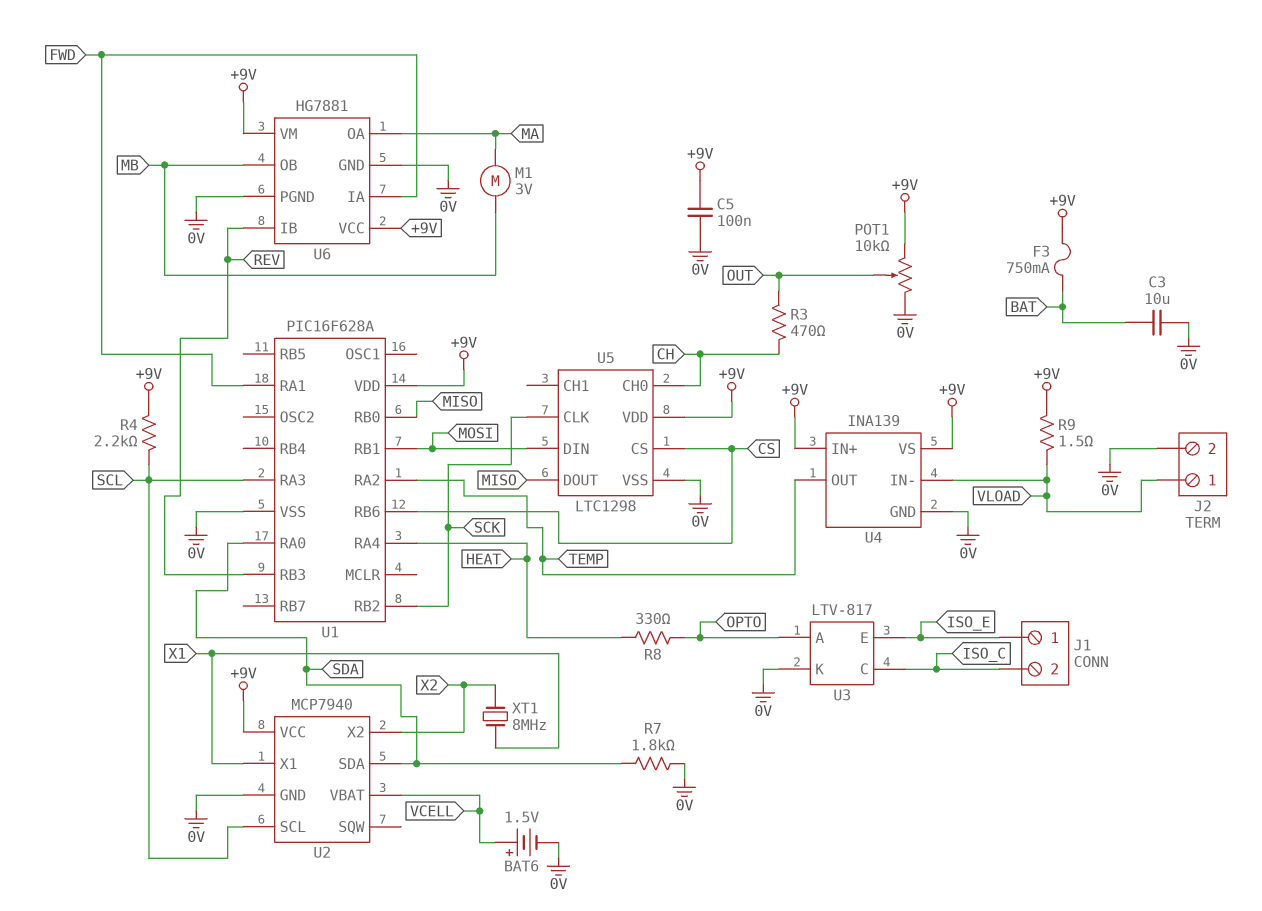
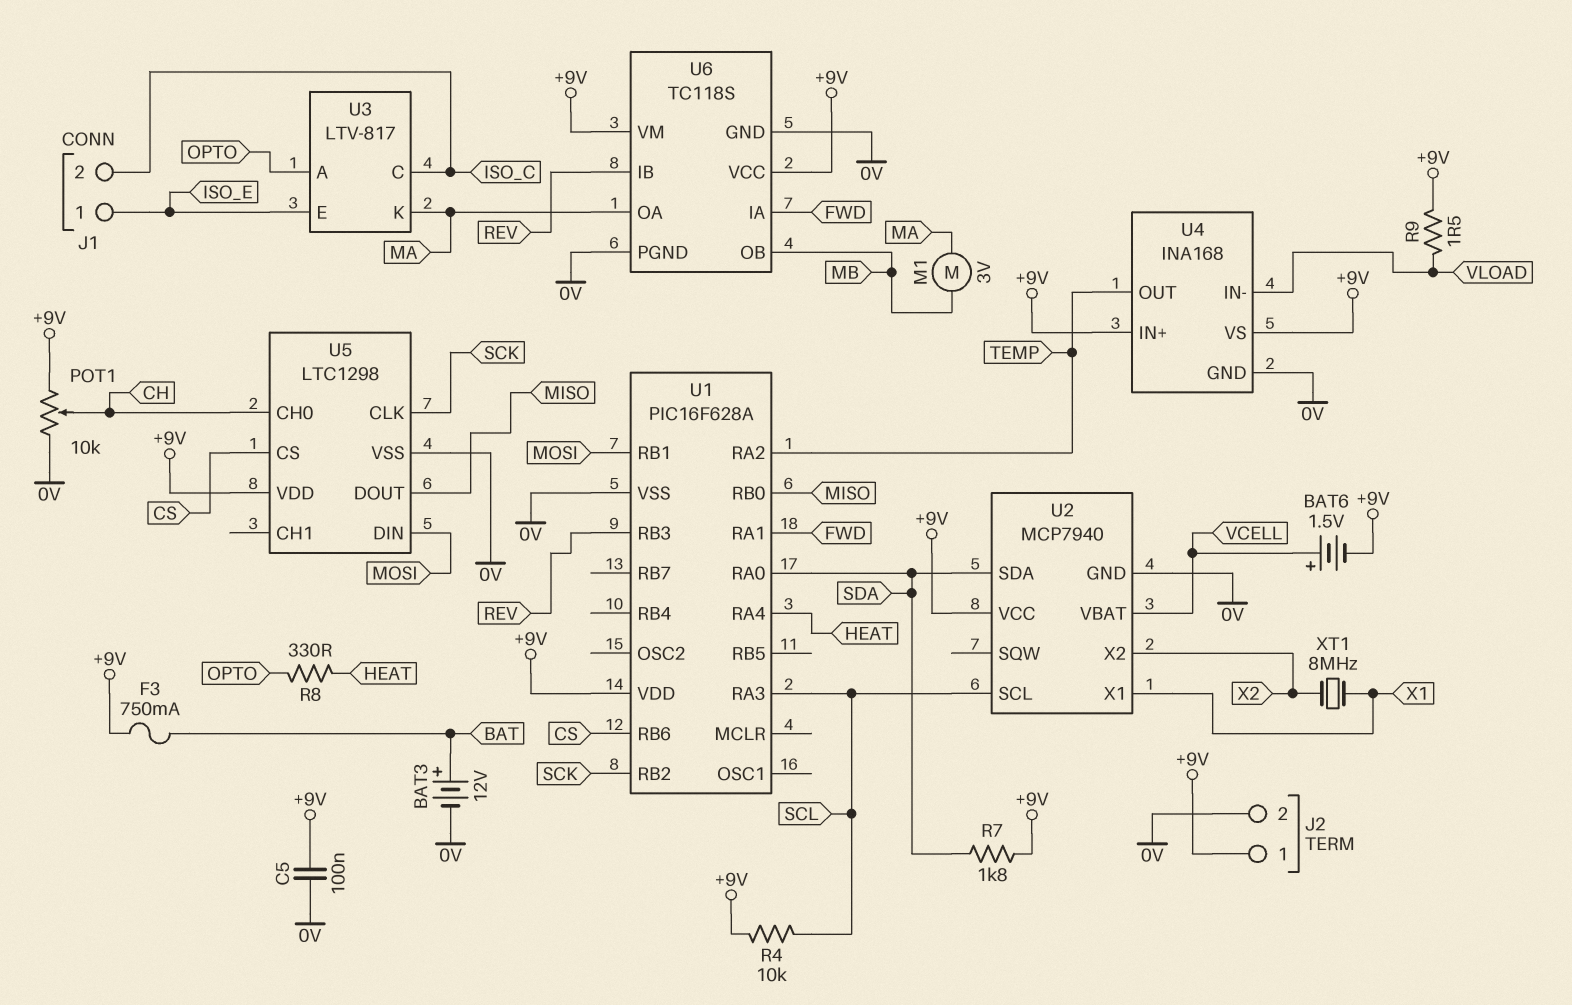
BAT3: none -> 12V (plus BAT, minus 0V)
BAT6: 1.5V (plus VCELL, minus 0V) -> 1.5V (plus VCELL, minus +9V)
C3: 10uF (0V, BAT) -> none
J2 pin 1: VLOAD -> +9V
POT1: 10k (+9V, 0V, wiper OUT) -> 10k (+9V, 0V, wiper CH)
R3: 470 (CH, OUT) -> none
R4: 2.2k (+9V, SCL) -> 10k (+9V, SCL)
R7: 1.8k (0V, SDA) -> 1.8k (+9V, SDA)
U3 pin K: 0V -> MA
U4: INA139 -> INA168
U6: HG7881 -> TC118S

